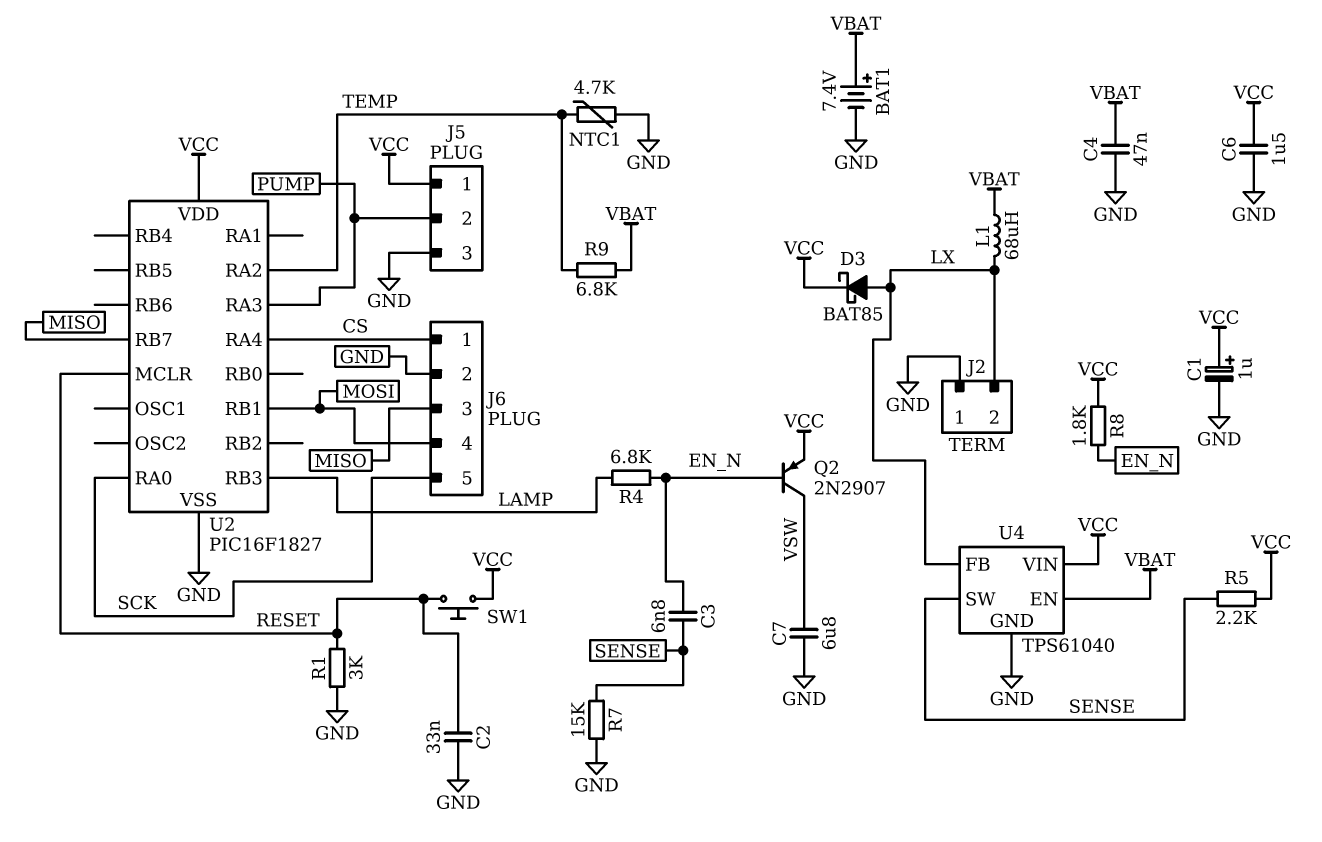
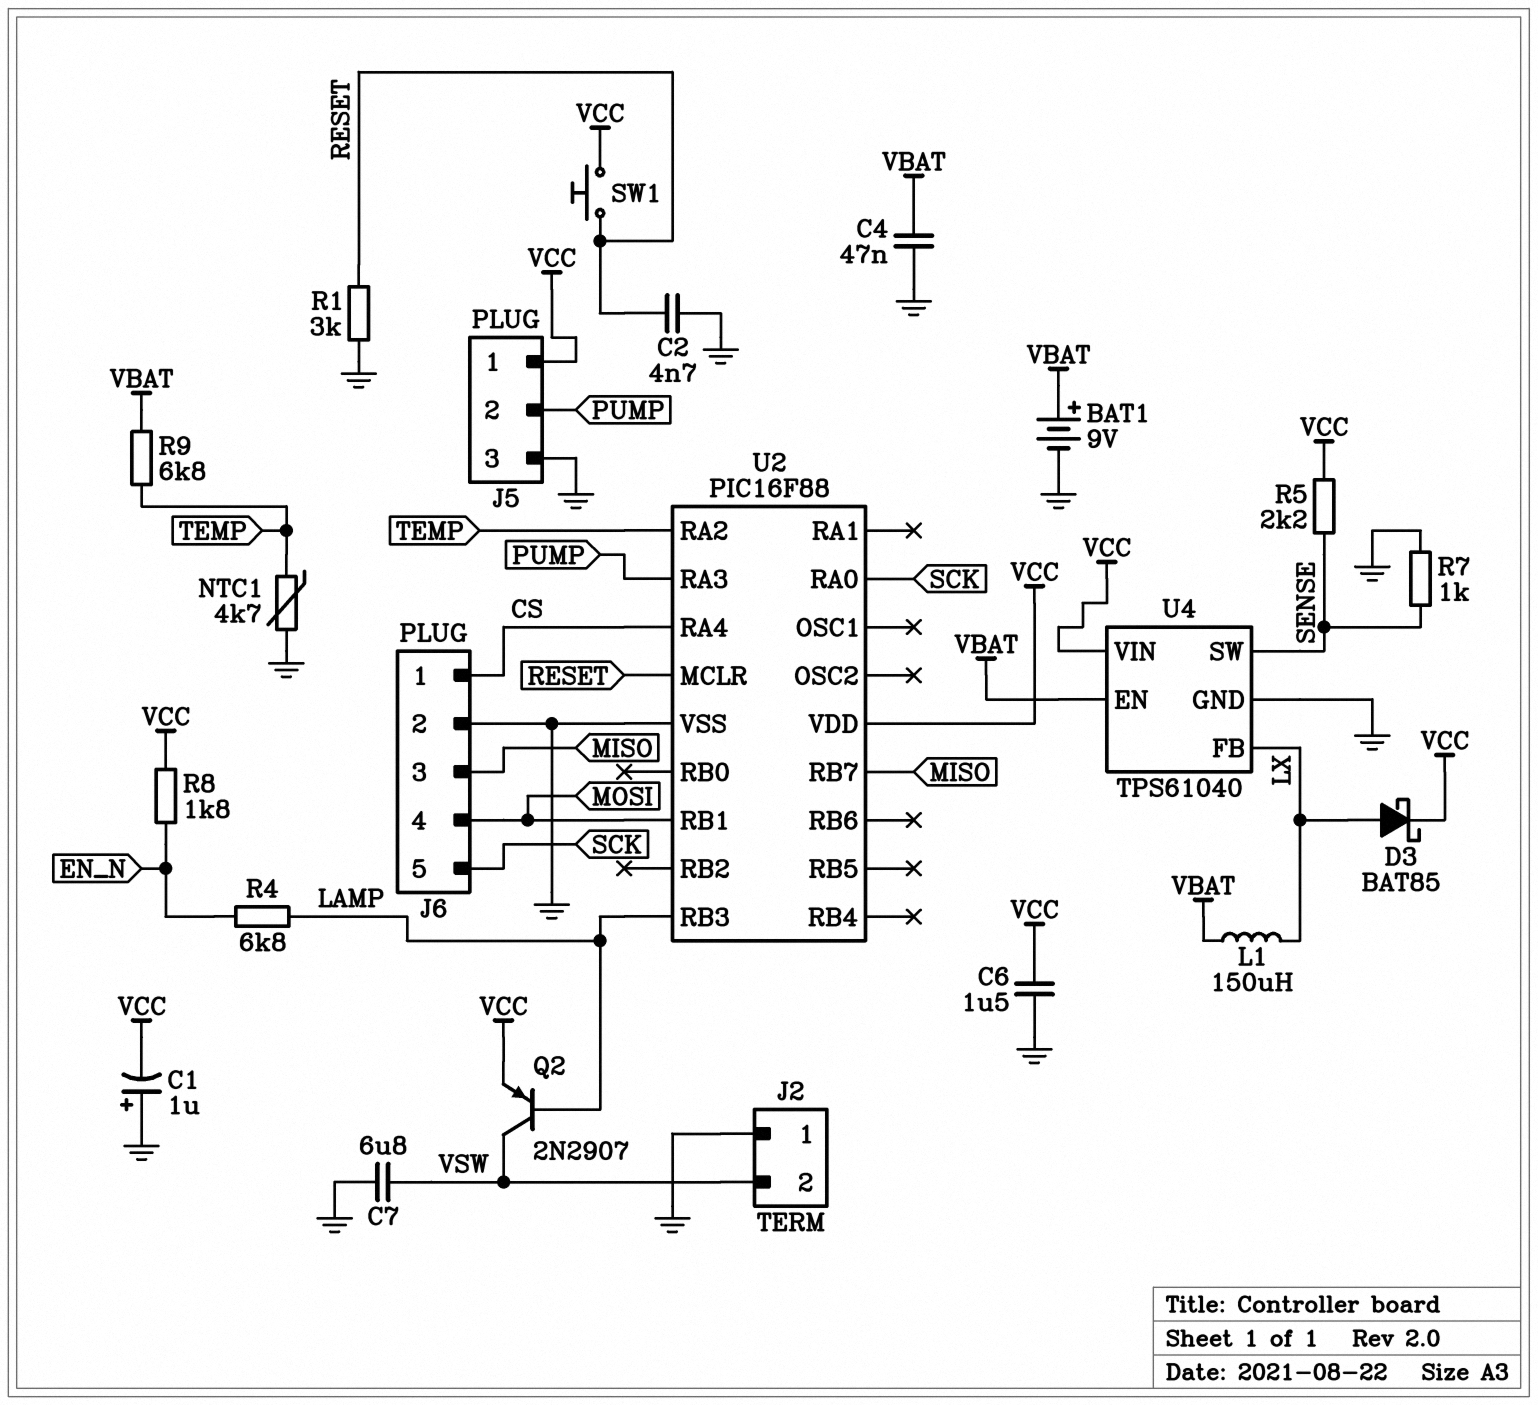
BAT1: 7.4V (plus VBAT, minus GND) -> 9V (plus VBAT, minus GND)
C1: 1uF (plus VCC, minus GND) -> 1uF (plus GND, minus VCC)
C2: 33nF (GND, RESET) -> 4.7nF (GND, RESET)
C3: 6.8nF (EN_N, SENSE) -> none
J2 pin 2: LX -> VSW
L1: 68uH (LX, VBAT) -> 150uH (LX, VBAT)
Q2: PNP 2N2907 (B EN_N, C VSW, E VCC) -> PNP 2N2907 (B LAMP, C VSW, E VCC)
R7: 15k (GND, SENSE) -> 1k (GND, SENSE)
U2: PIC16F1827 -> PIC16F88

